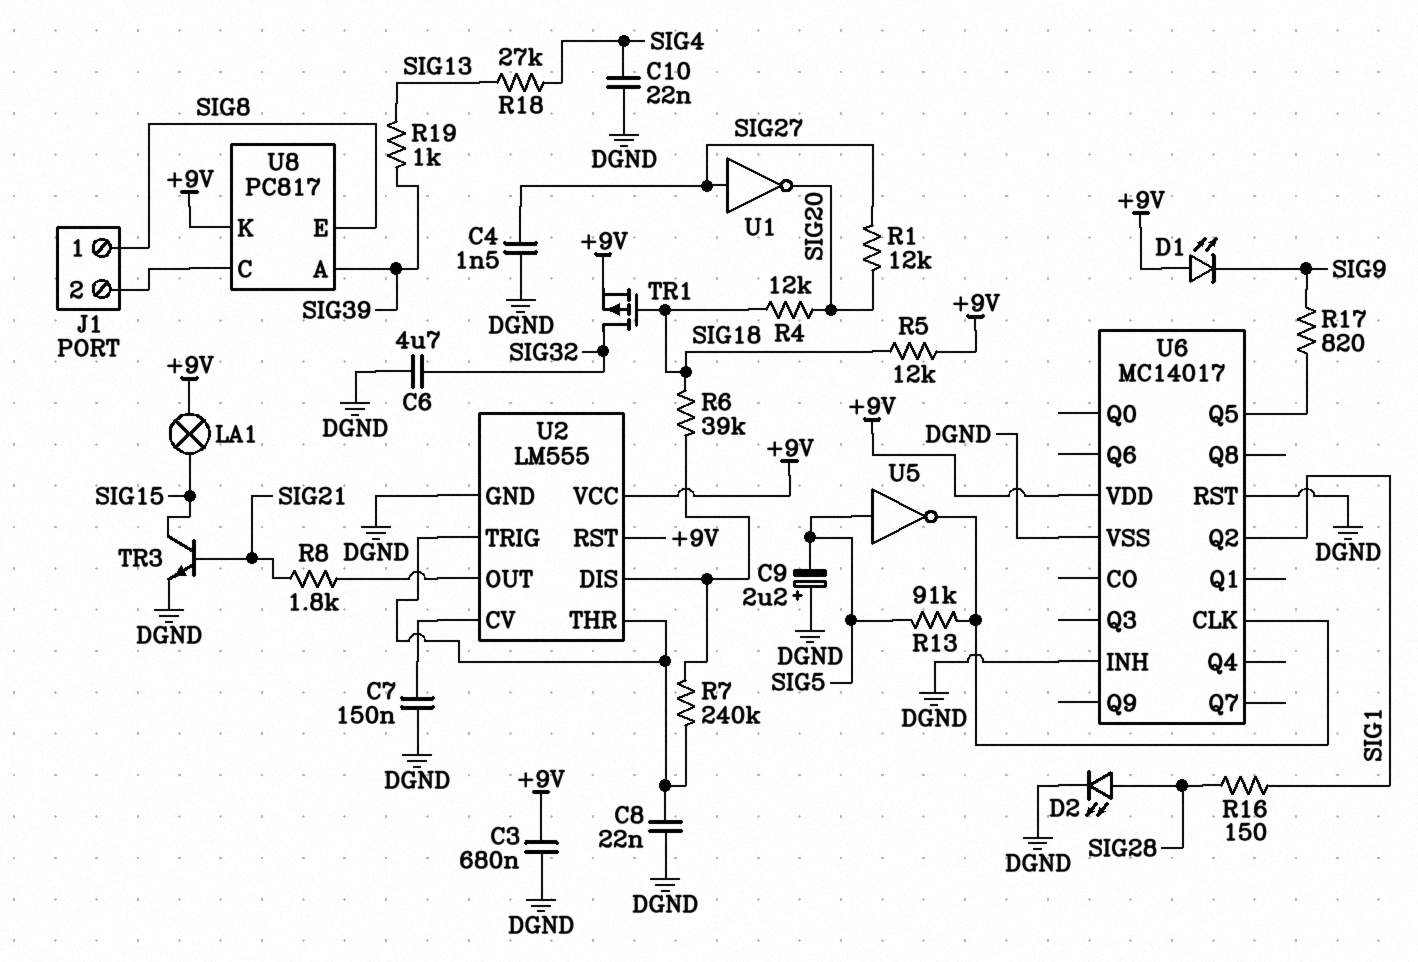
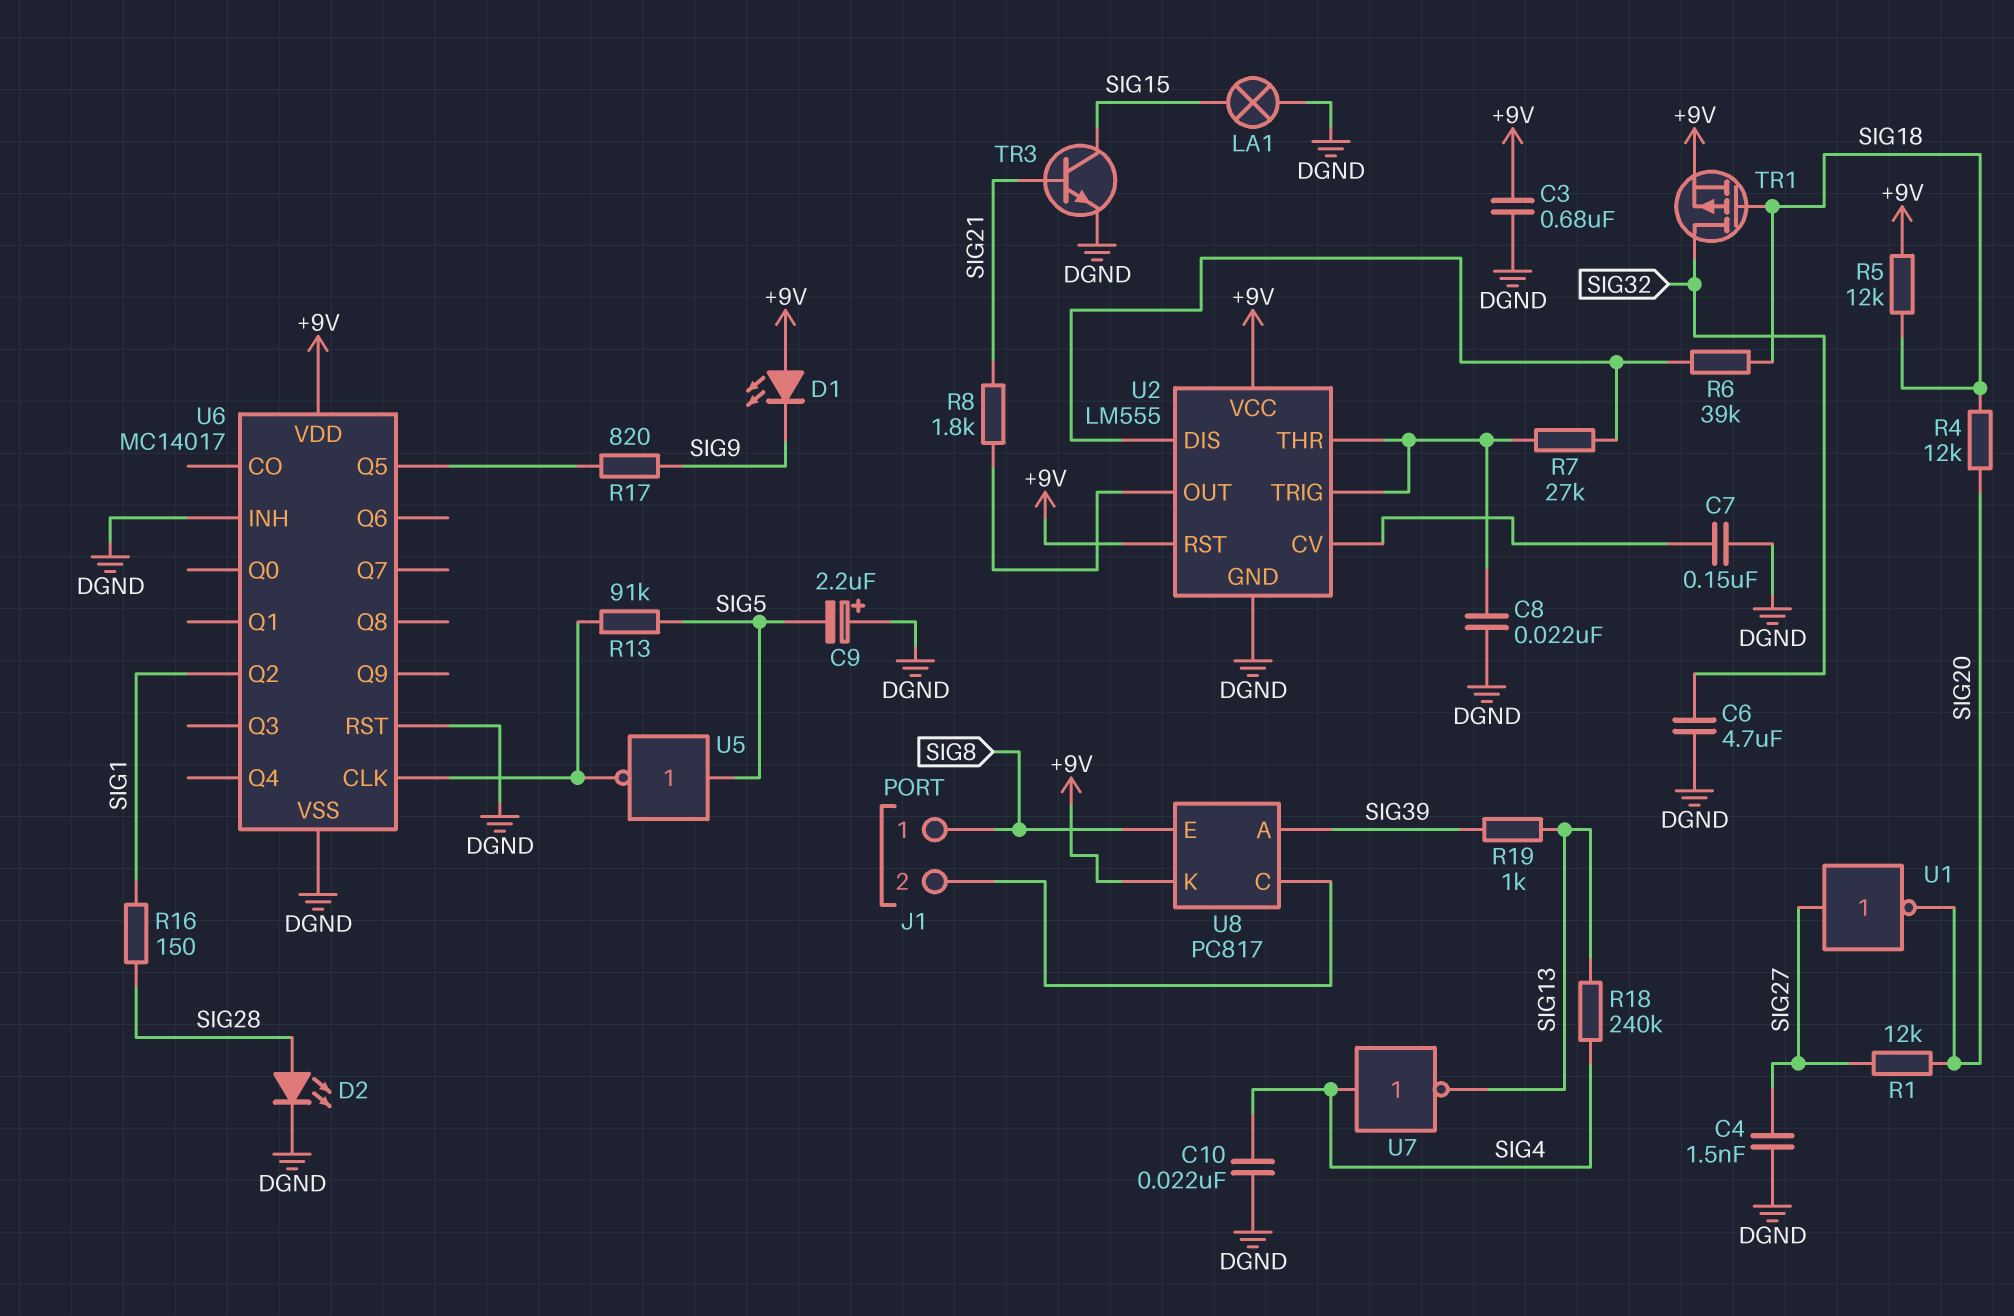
LA1: lamp (+9V, SIG15) -> lamp (DGND, SIG15)
R7: 240k (U2/DIS, U2/THR) -> 27k (U2/DIS, U2/THR)
R18: 27k (SIG4, SIG13) -> 240k (SIG4, SIG13)
U7: none -> NOT (in SIG4, out SIG13)

